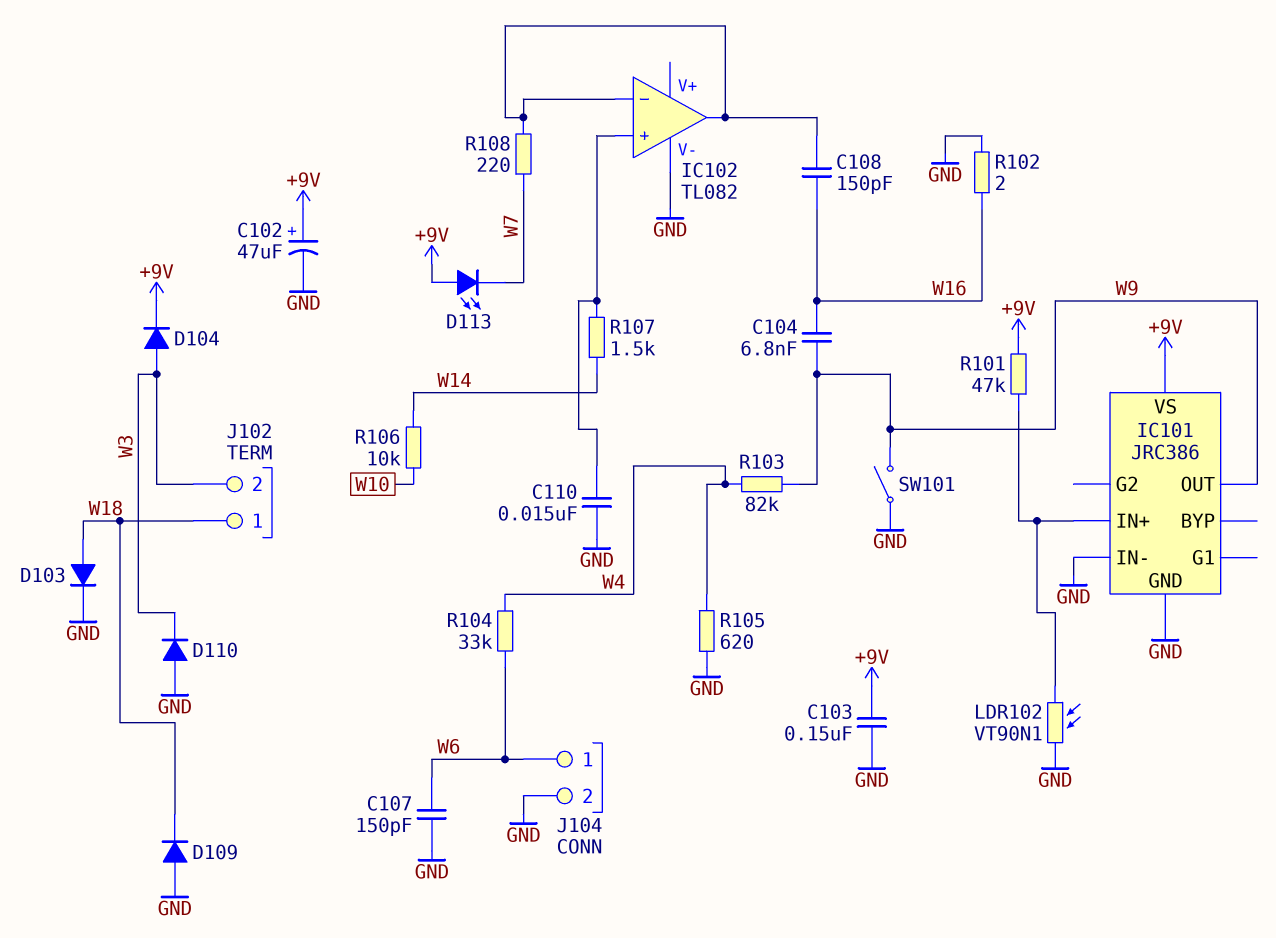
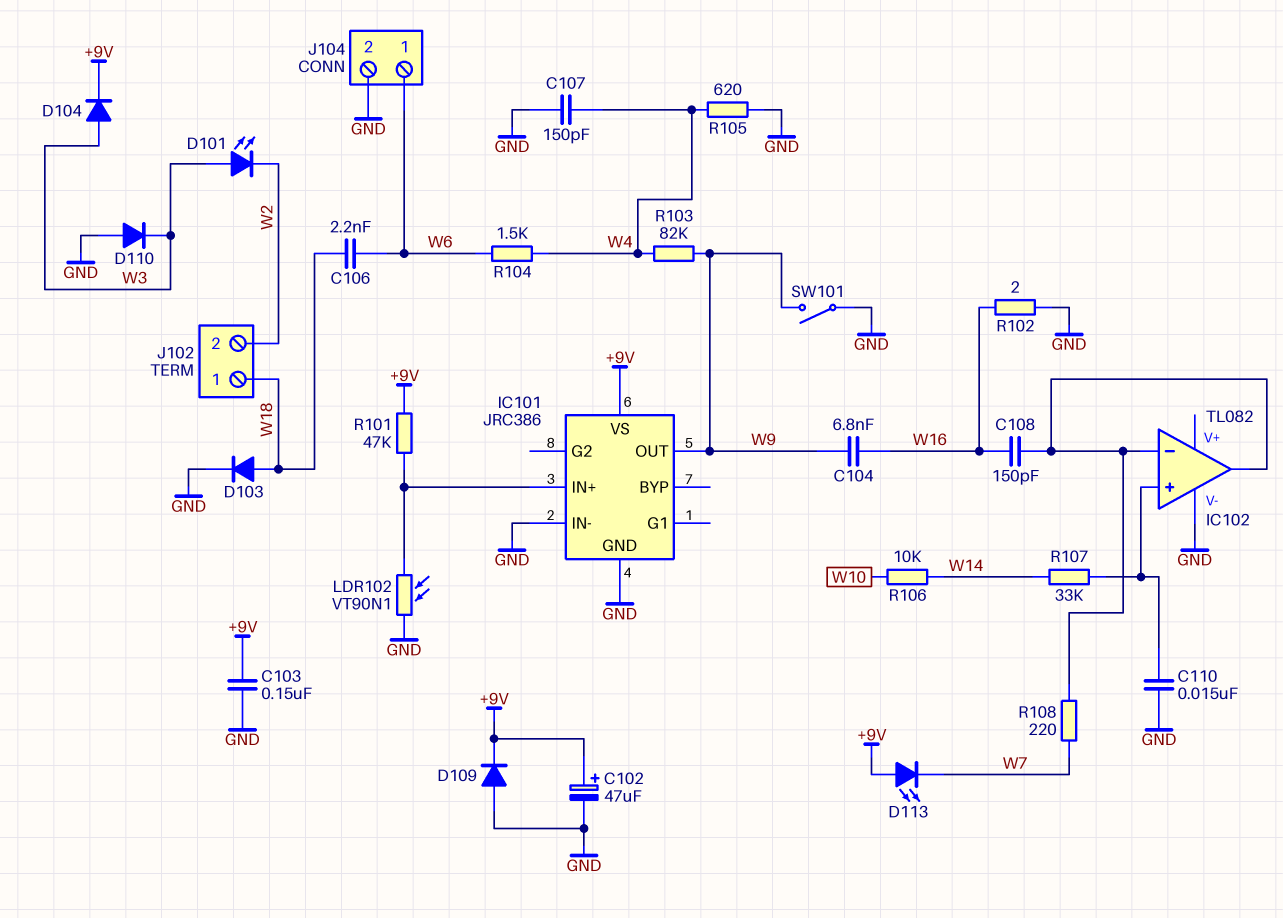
C106: none -> 2.2nF (W6, W18)
C107: 150pF (GND, W6) -> 150pF (GND, W4)
D101: none -> LED (A W3, K W2)
D109: diode (A GND, K W18) -> diode (A GND, K +9V)
J102 pin 2: W3 -> W2
R104: 33k (W4, W6) -> 1.5k (W4, W6)
R107: 1.5k (IC102/in+, W14) -> 33k (IC102/in+, W14)

